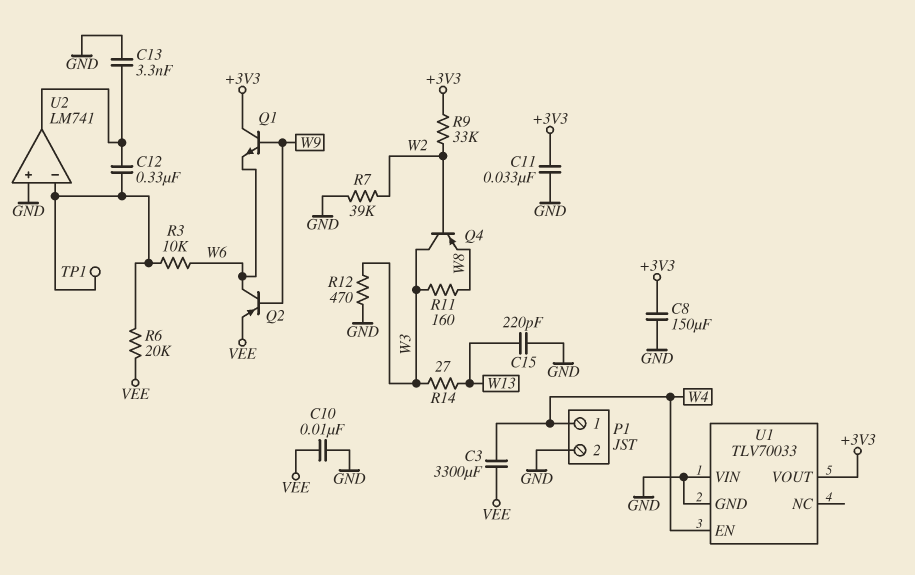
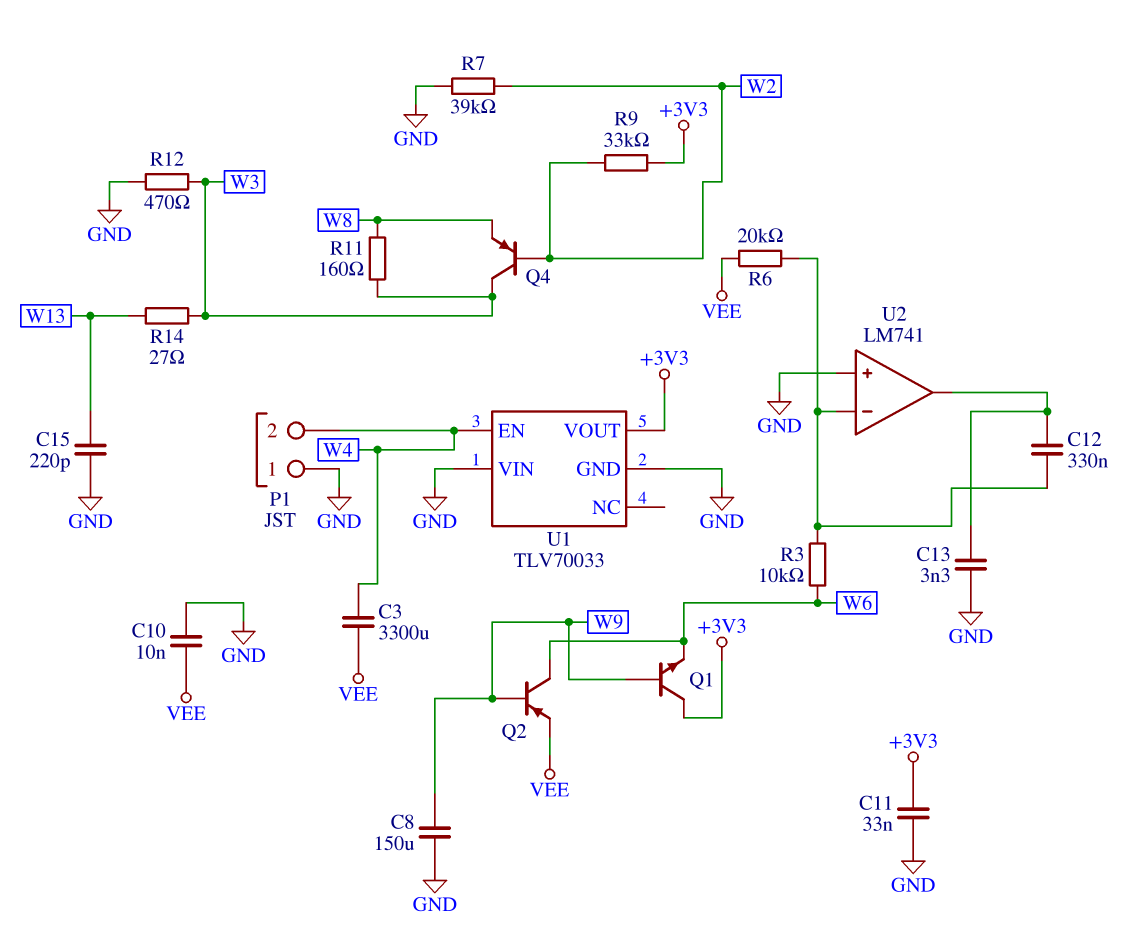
C8: 150uF (+3V3, GND) -> 150uF (GND, W9)
P1 pin 1: W4 -> GND
P1 pin 2: GND -> W4
TP1: test point (U2/in-) -> none

